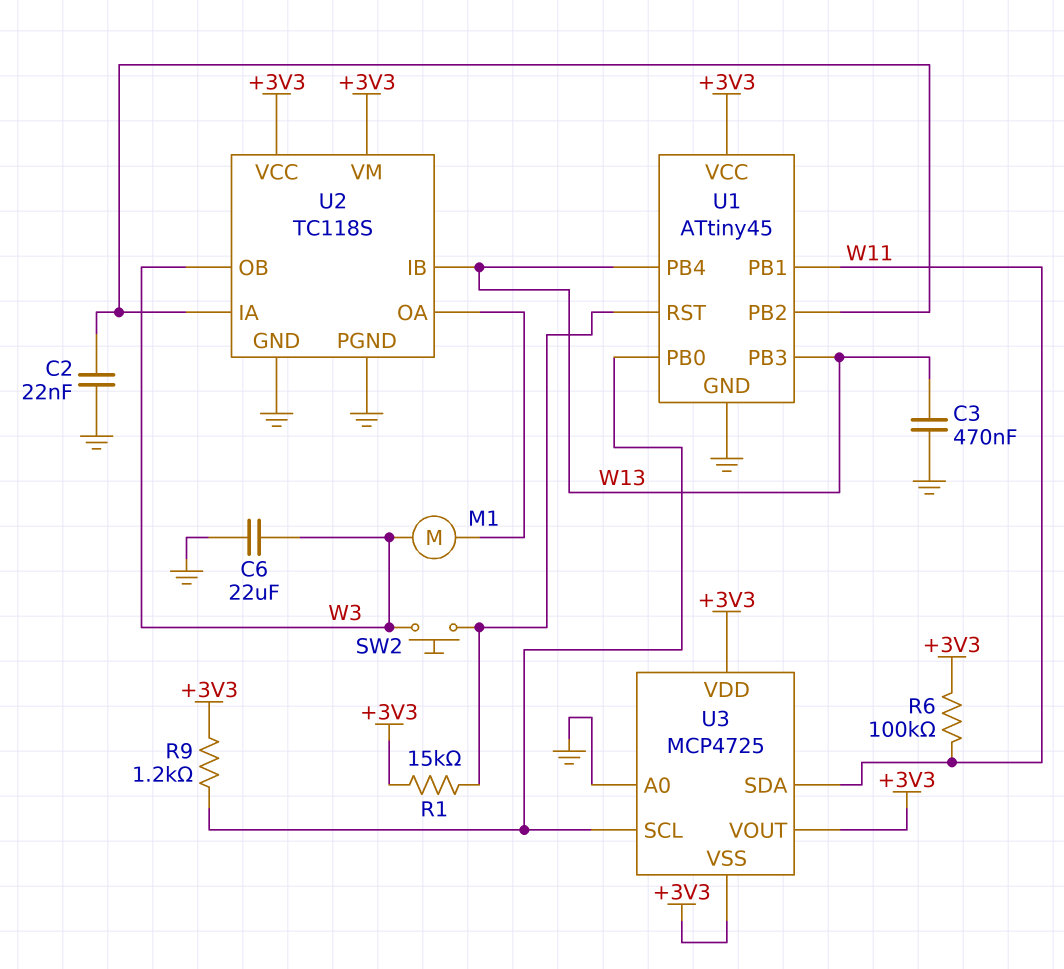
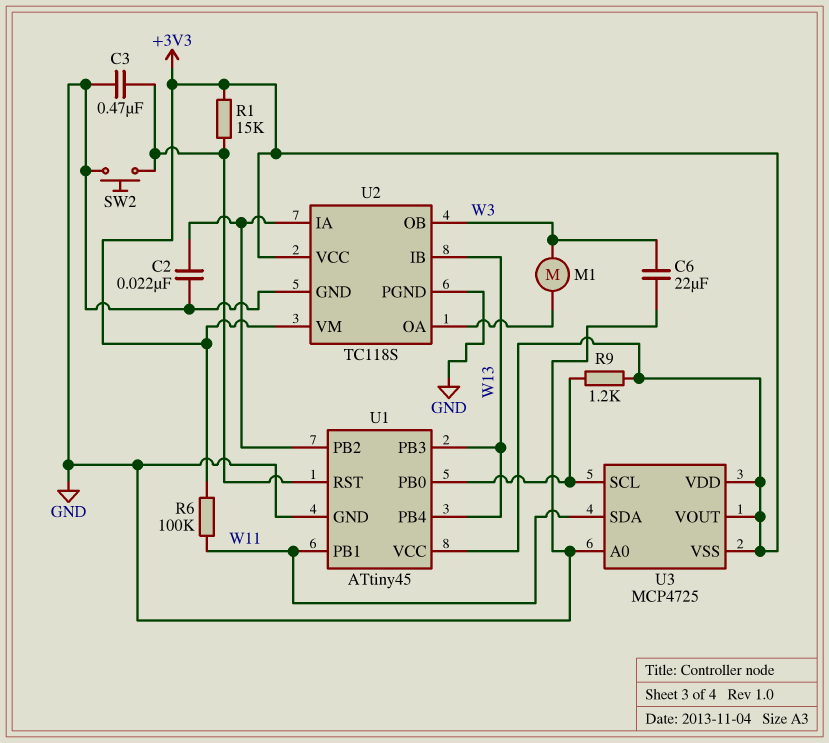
C3: 470nF (GND, W13) -> 470nF (GND, U1/RST)
SW2: button (U1/RST, W3) -> button (GND, U1/RST)

